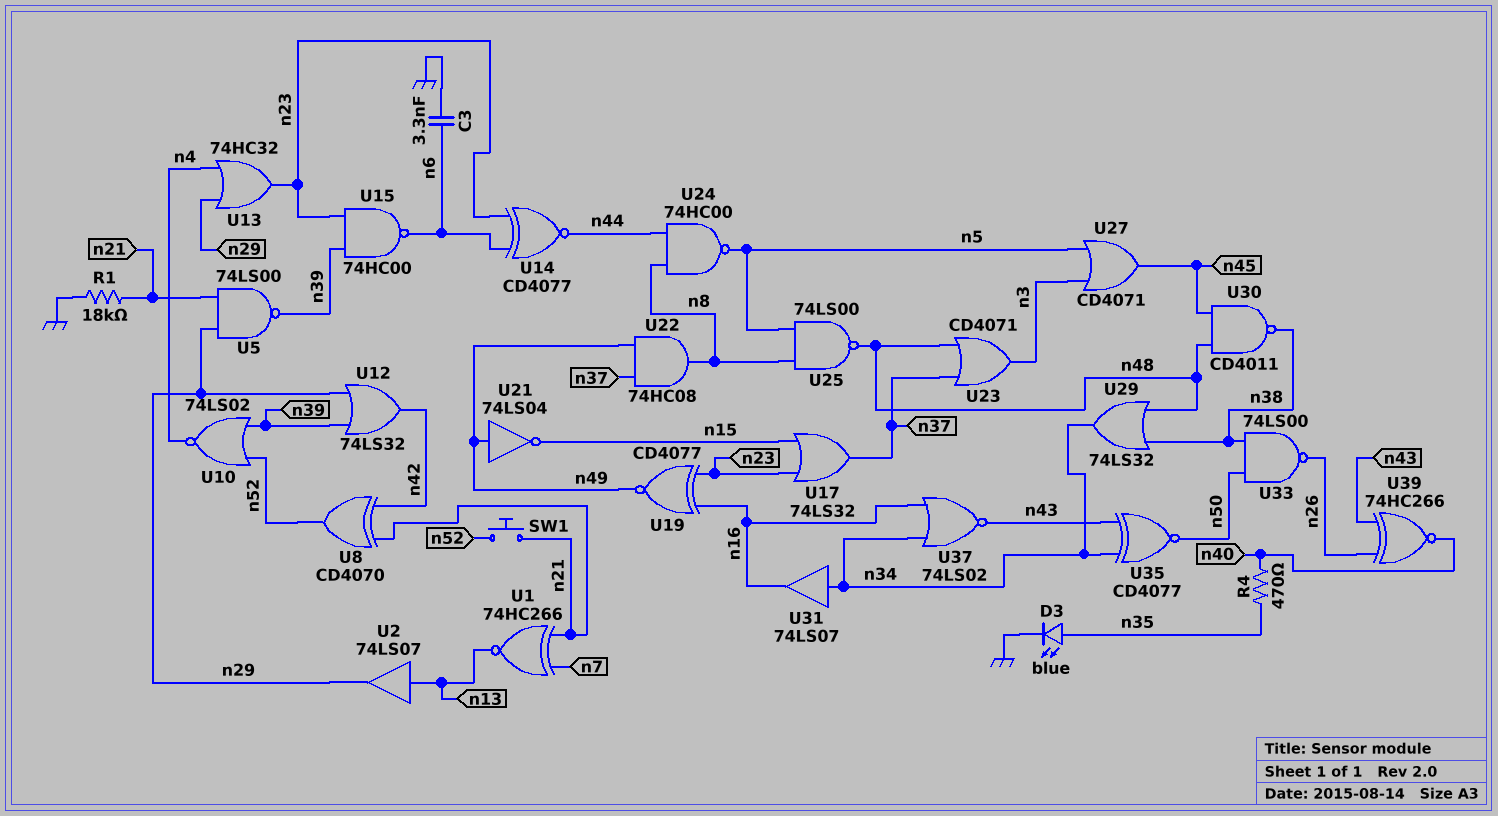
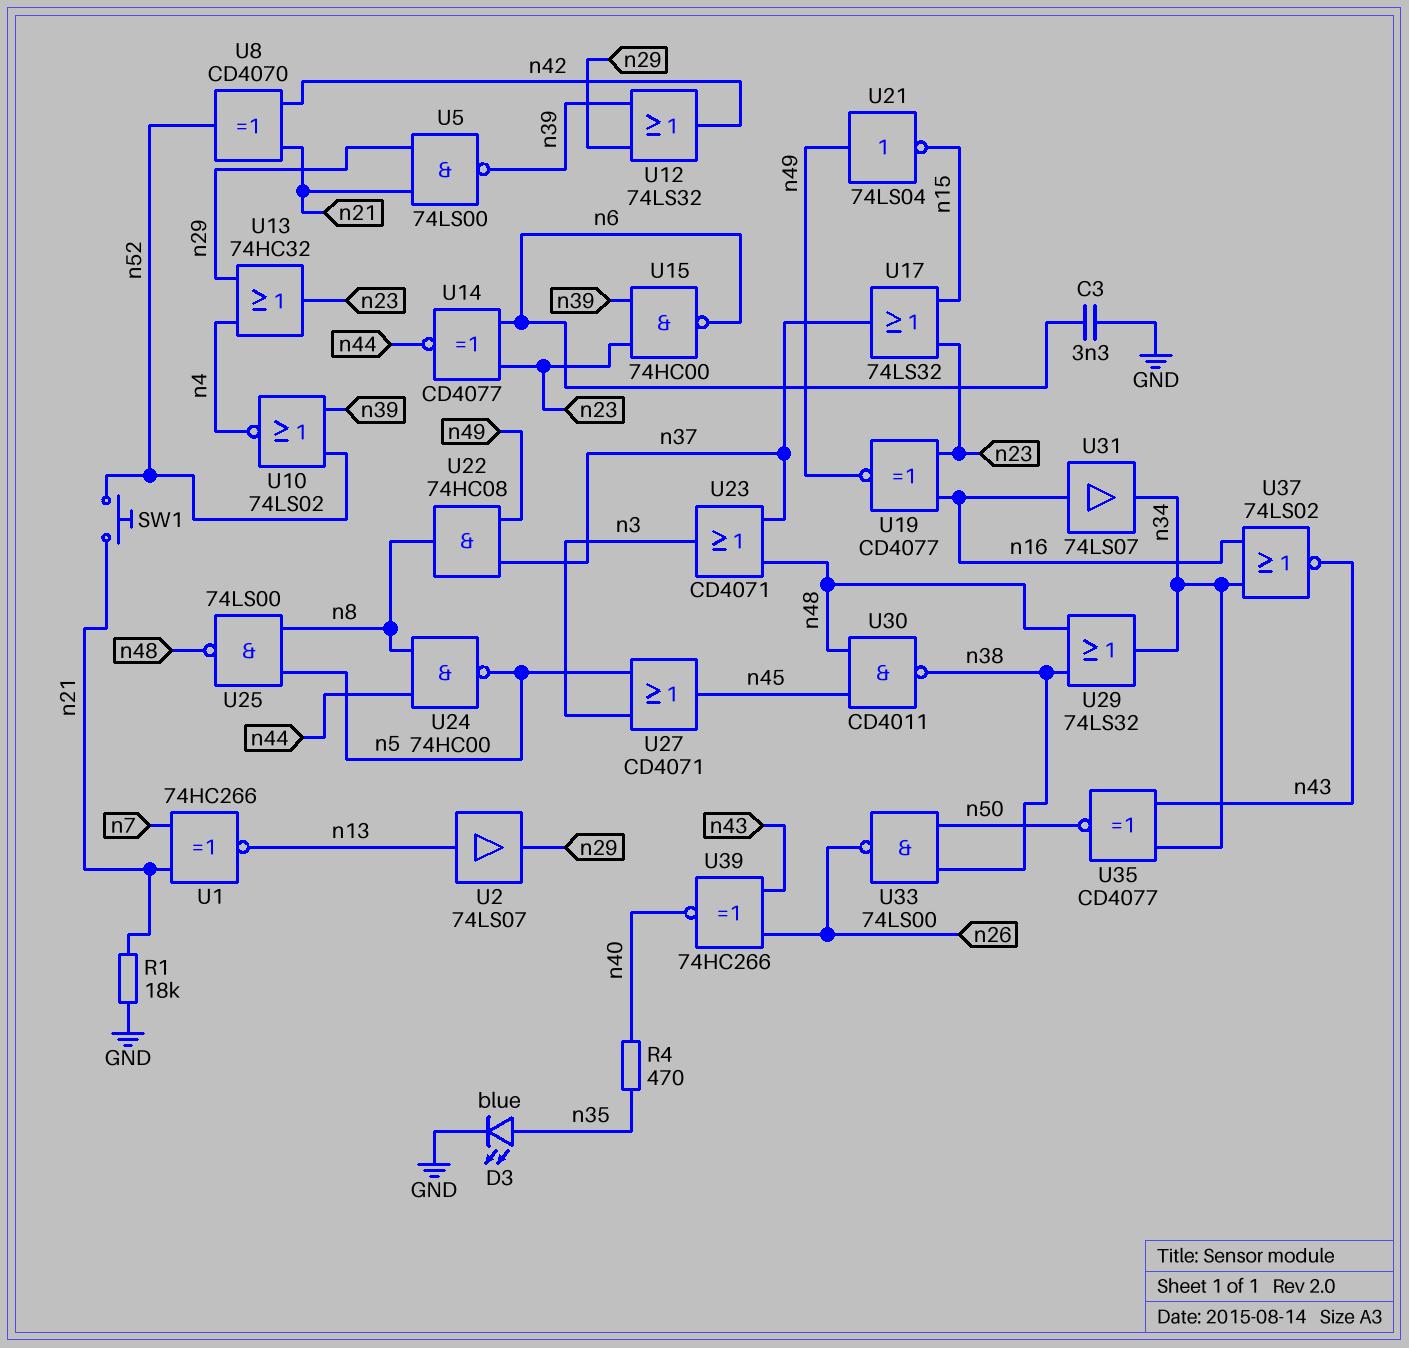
U31: buffer 74LS07 (in n34, out n16) -> buffer 74LS07 (in n16, out n34)

